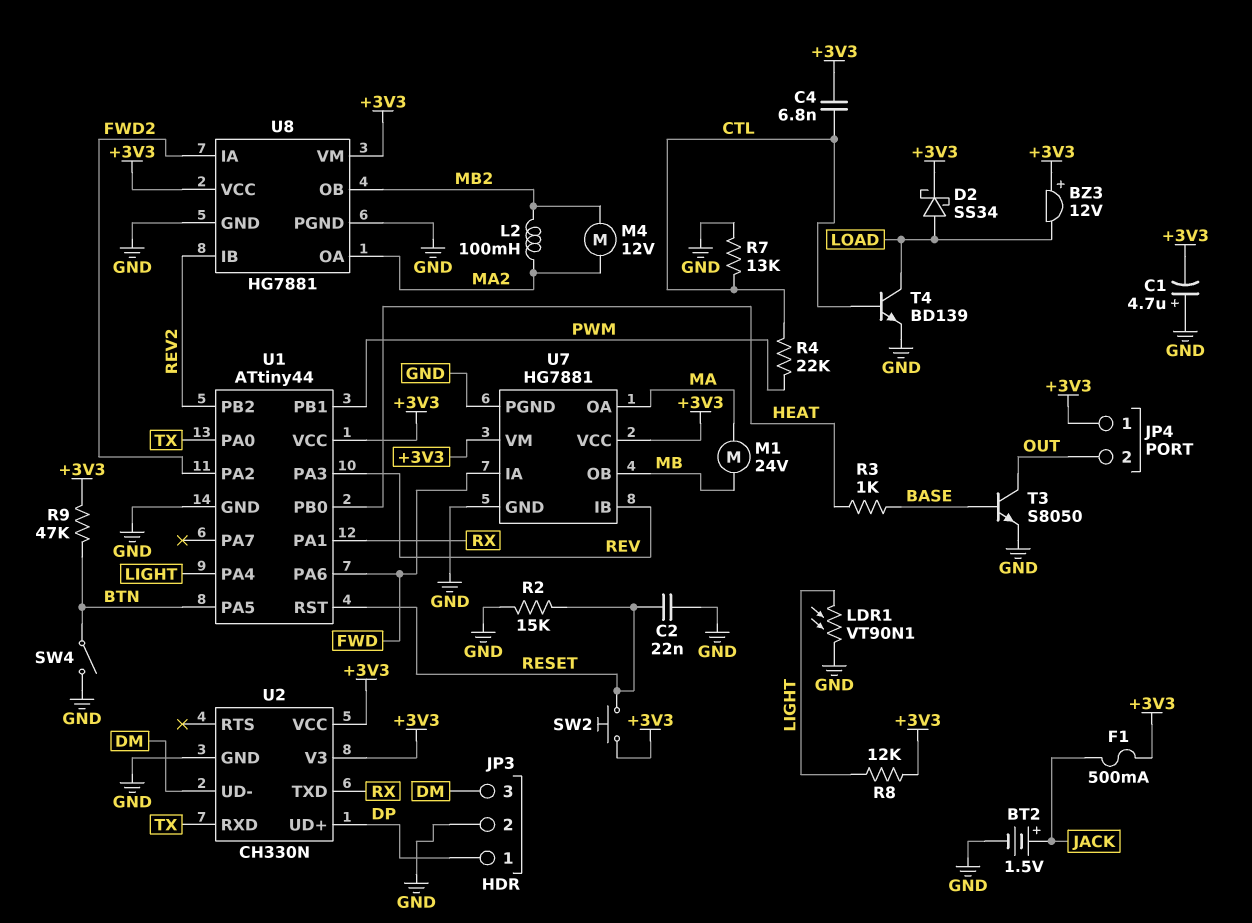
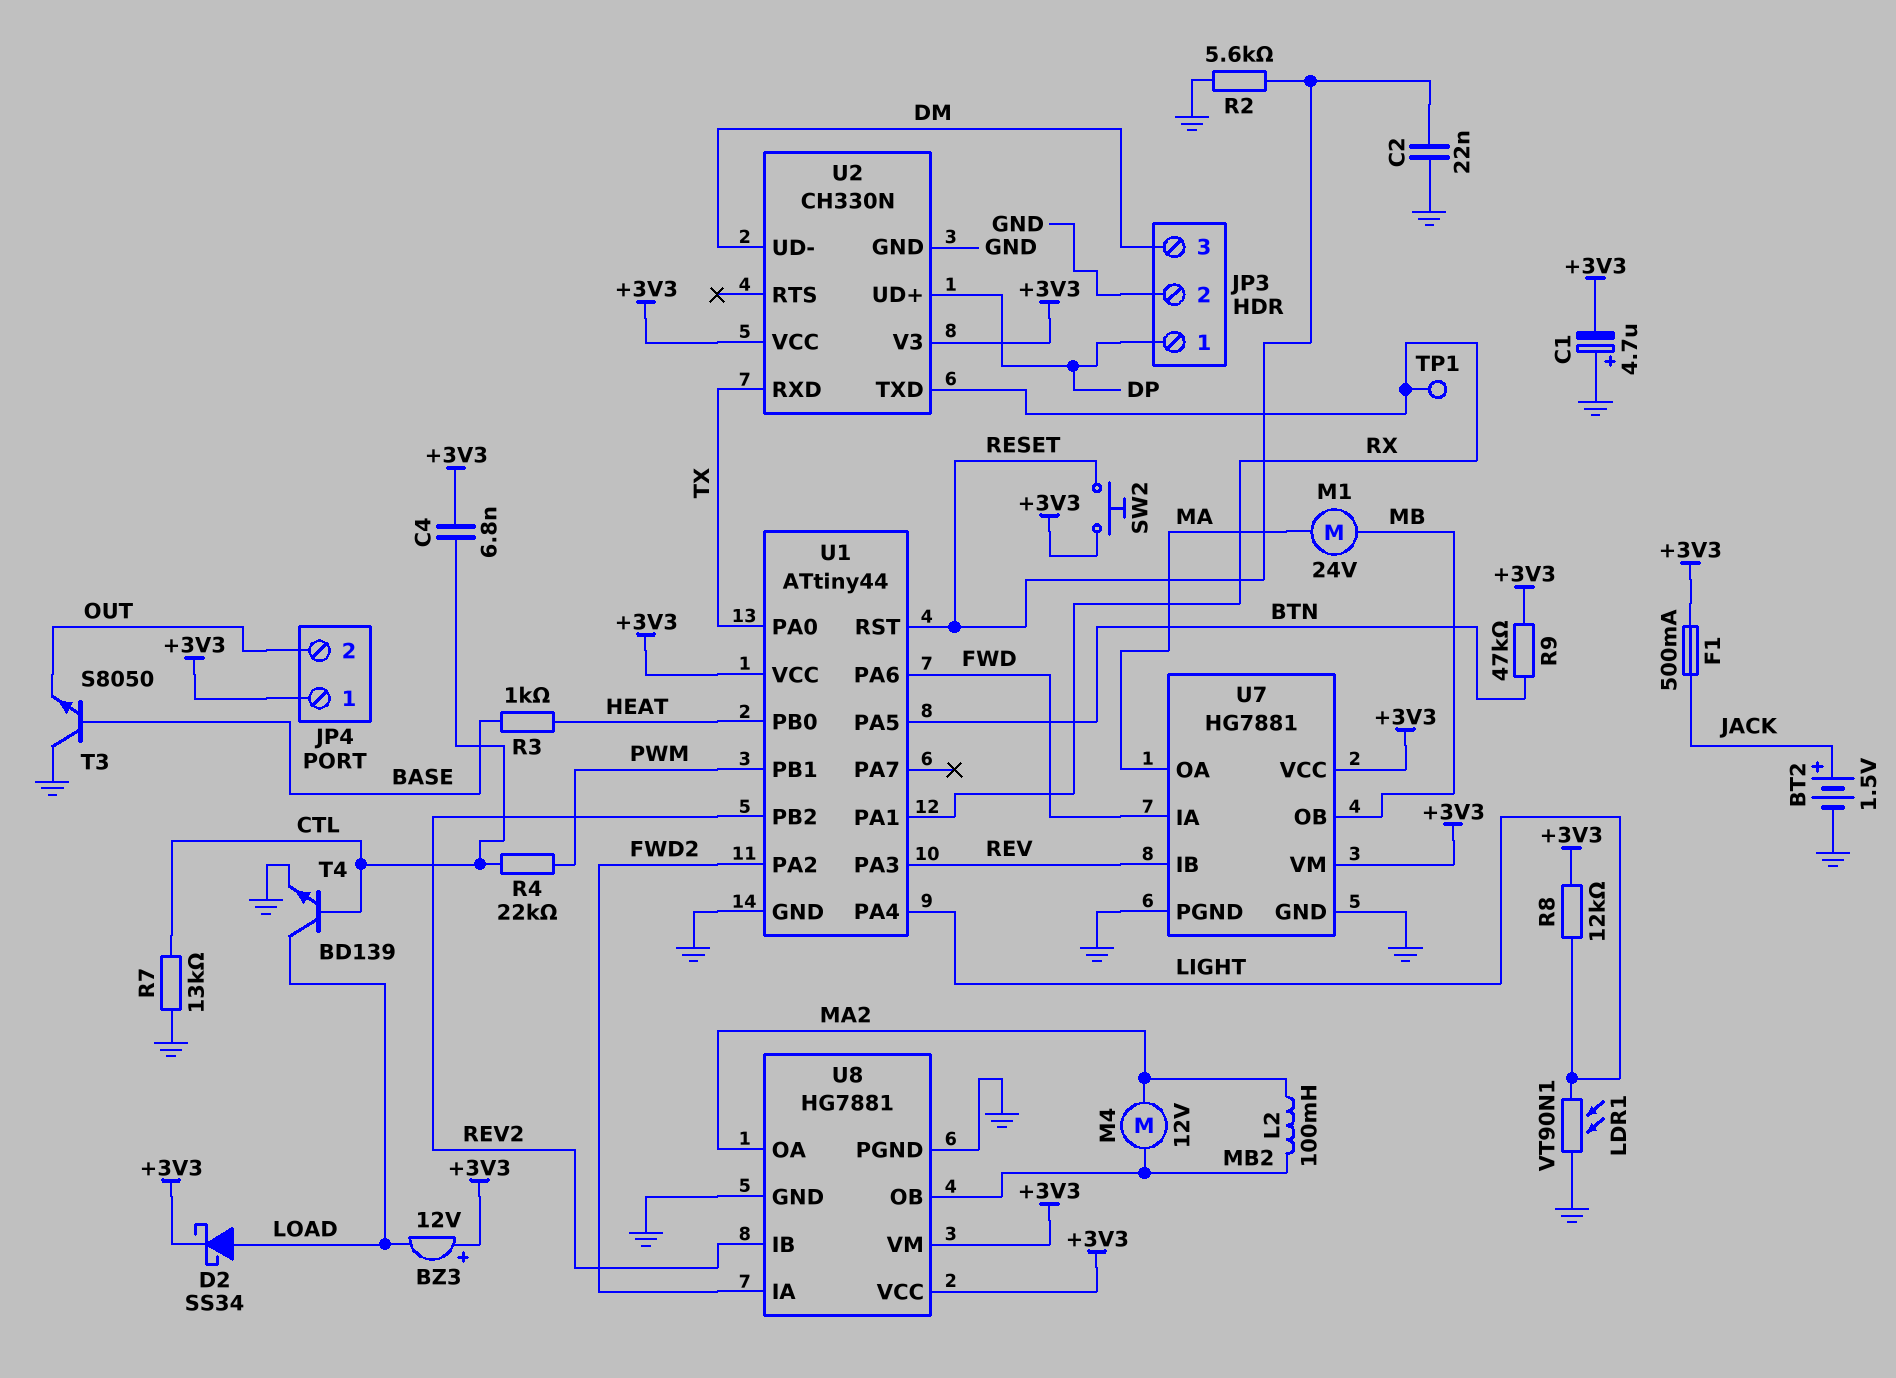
R2: 15k (GND, RESET) -> 5.6k (GND, RESET)
SW4: switch (BTN, GND) -> none
T3: NPN S8050 (B BASE, C OUT, E GND) -> NPN S8050 (B BASE, C GND, E OUT)
TP1: none -> test point (RX)

